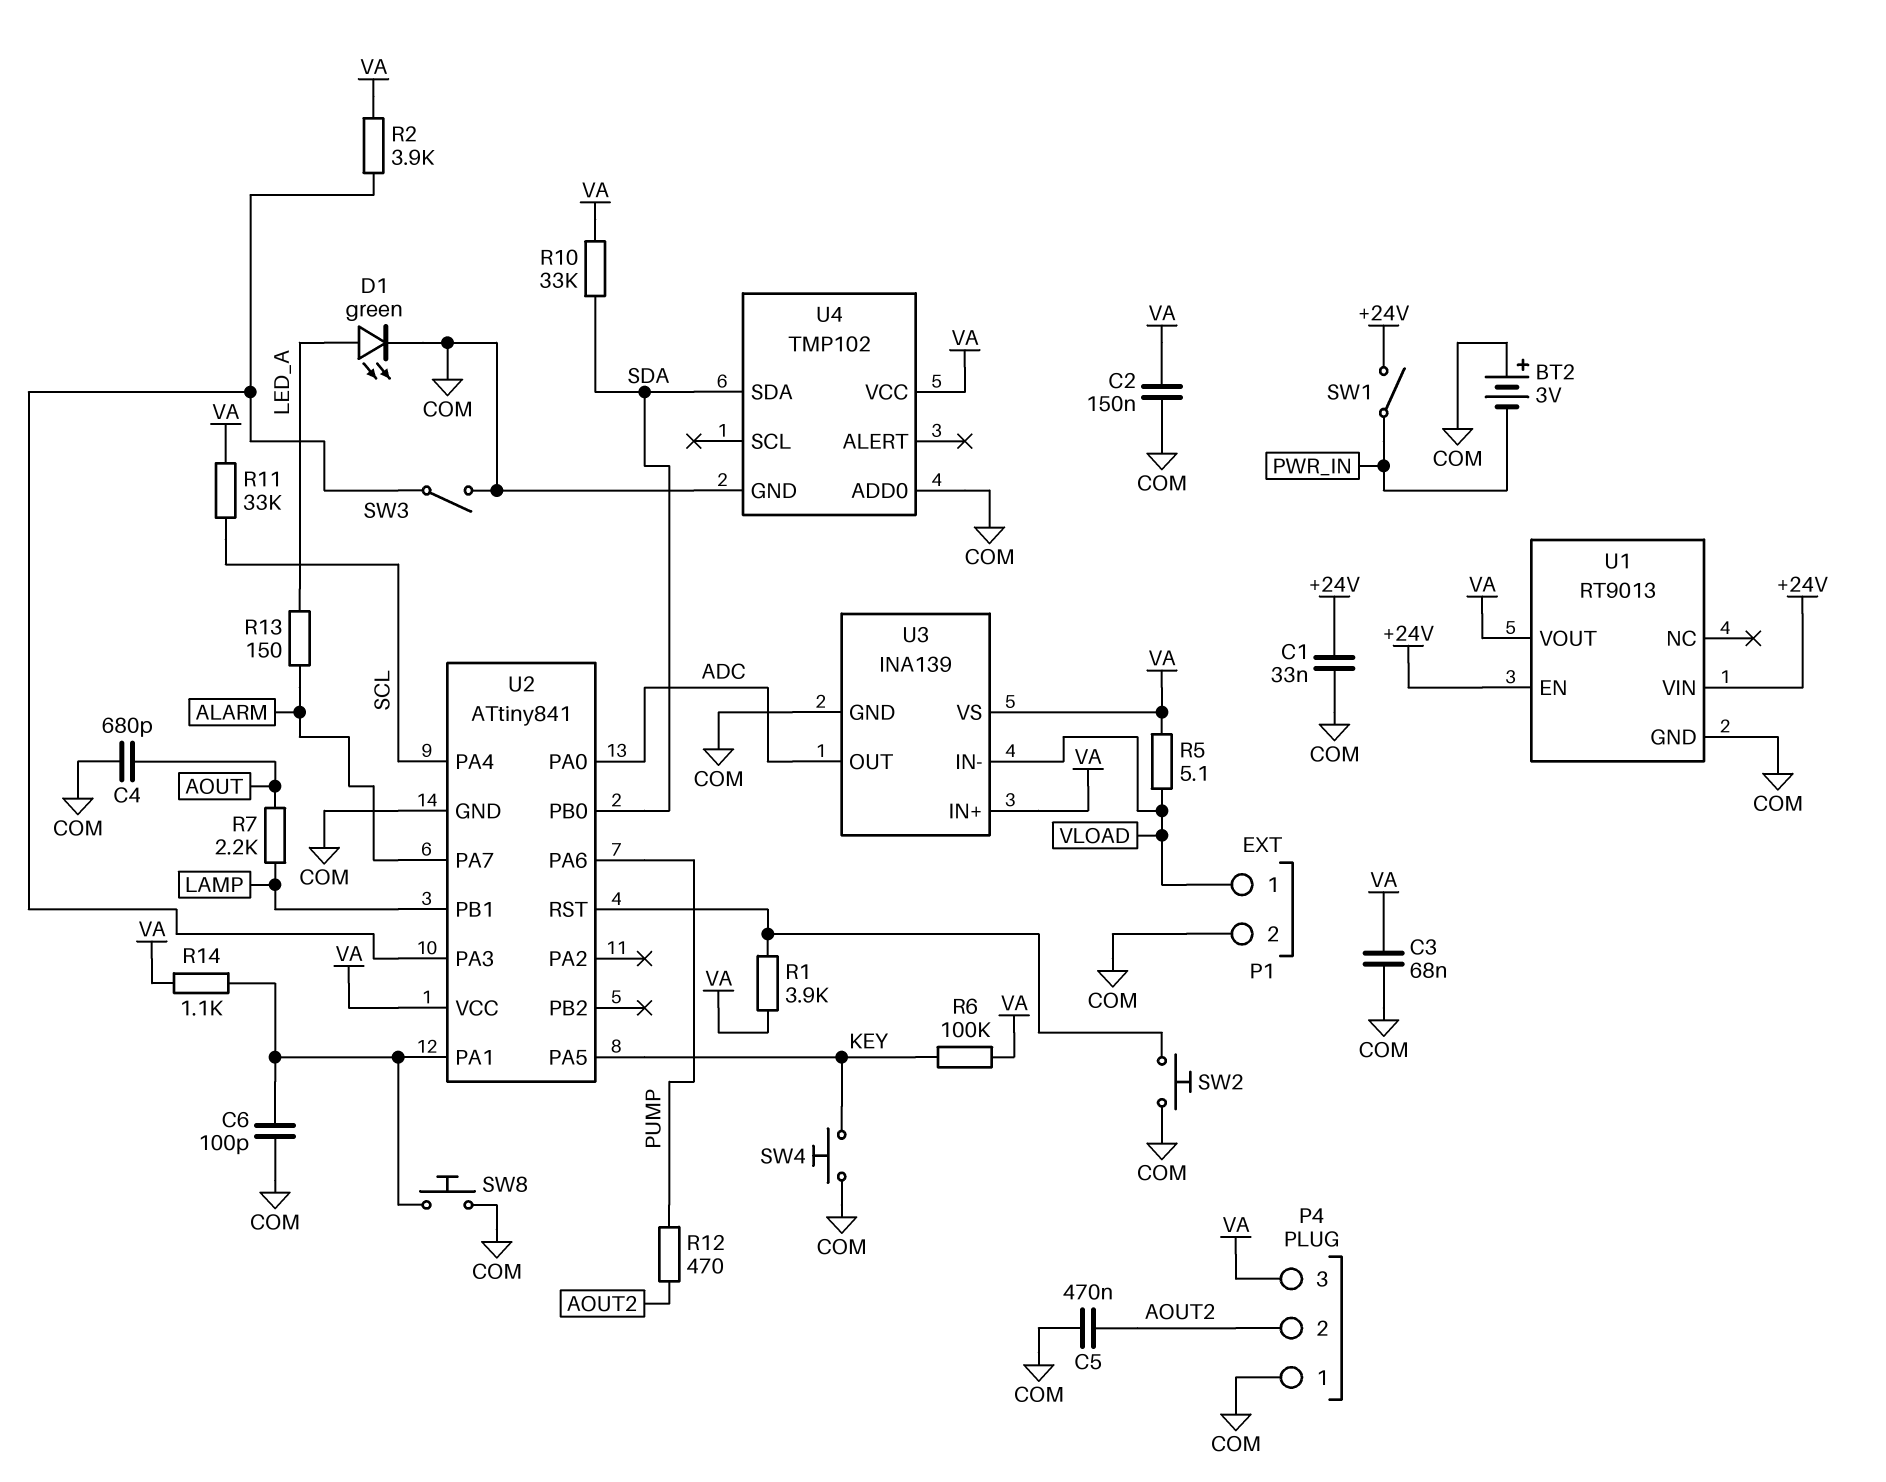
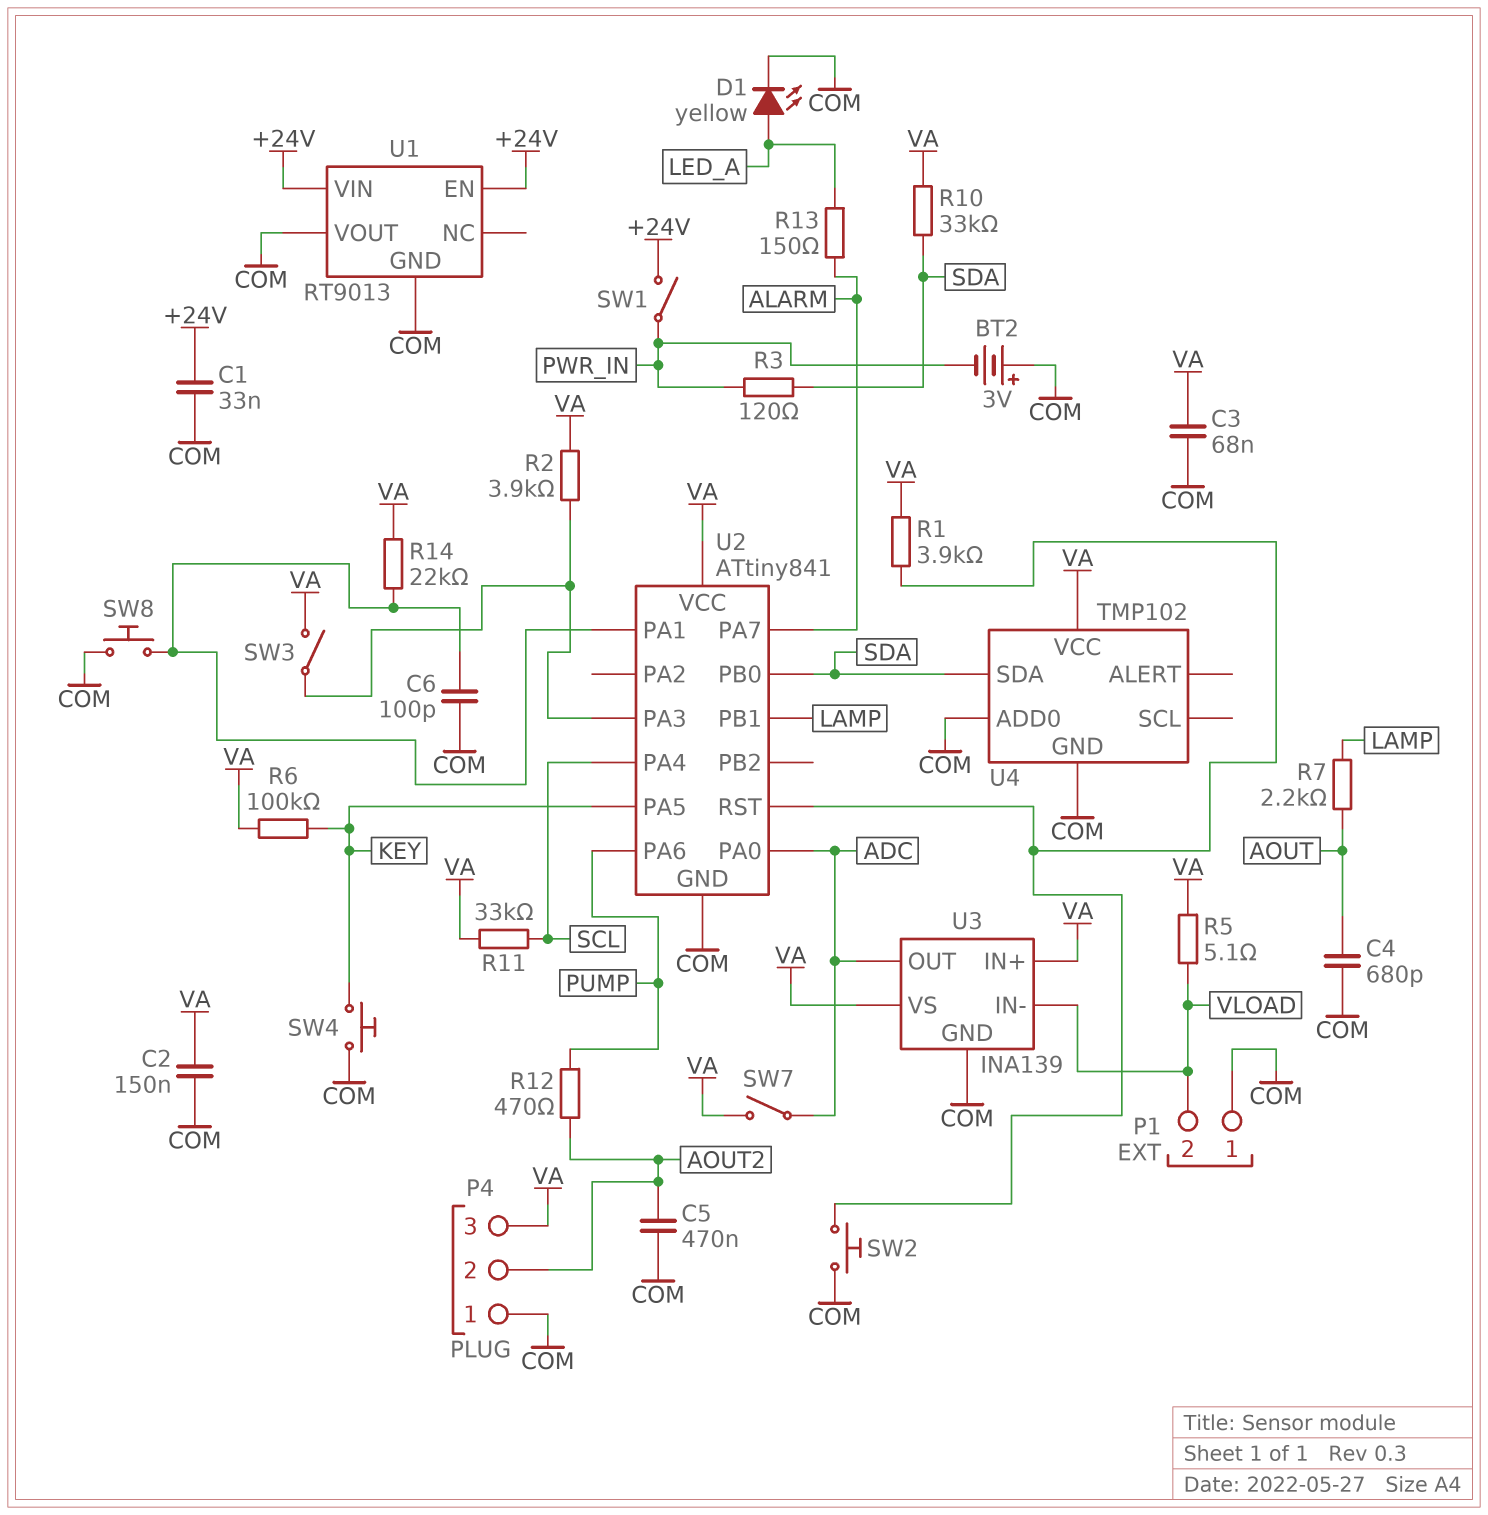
D1: LED green (A LED_A, K COM) -> LED yellow (A LED_A, K COM)
P1 pin 1: VLOAD -> COM
P1 pin 2: COM -> VLOAD
R3: none -> 120 (PWR_IN, SDA)
R14: 1.1k (U2/PA1, VA) -> 22k (U2/PA1, VA)
SW3: switch (COM, U2/PA3) -> switch (U2/PA3, VA)
SW7: none -> switch (ADC, VA)
U1 pin VOUT: VA -> COM

